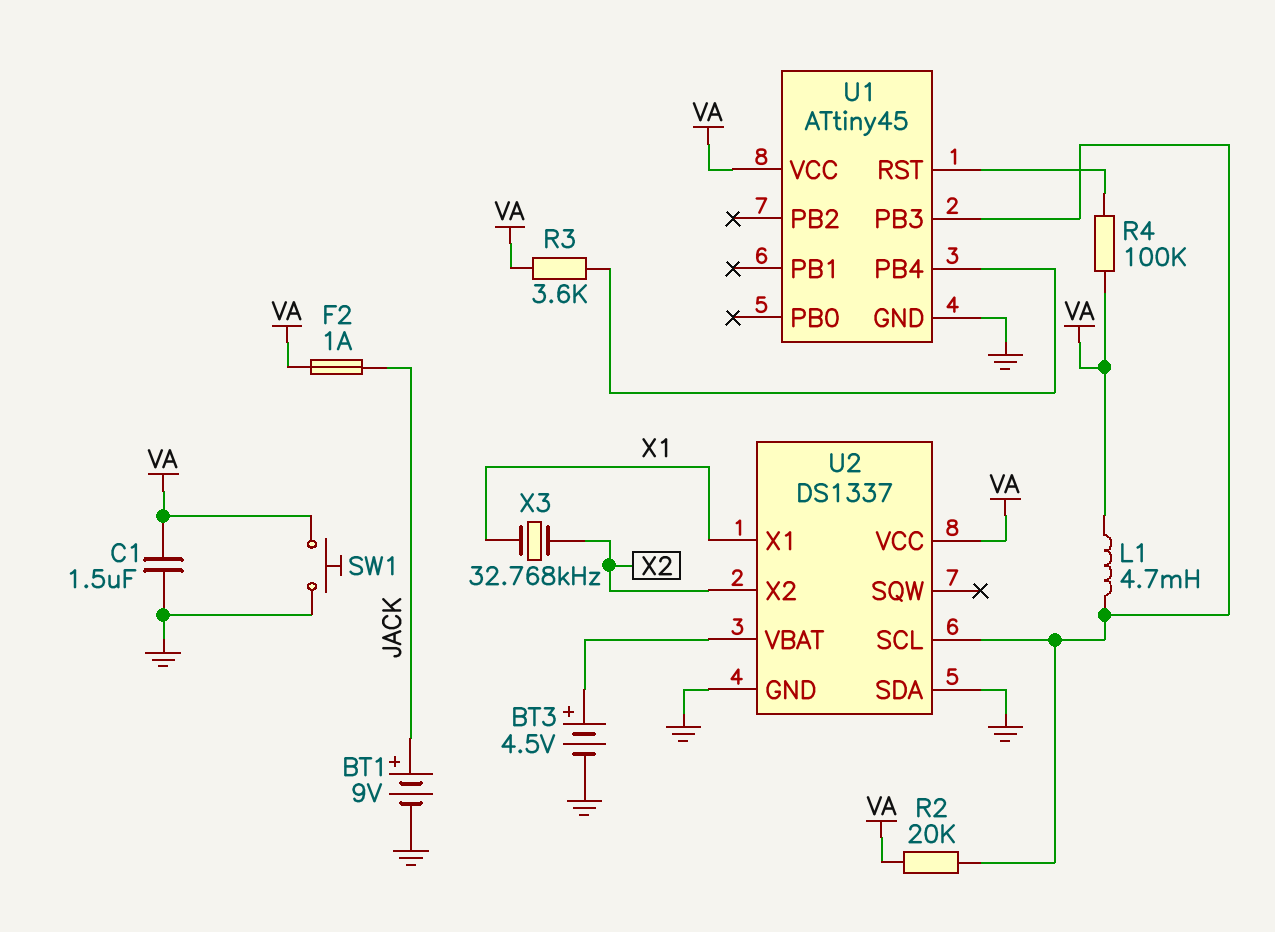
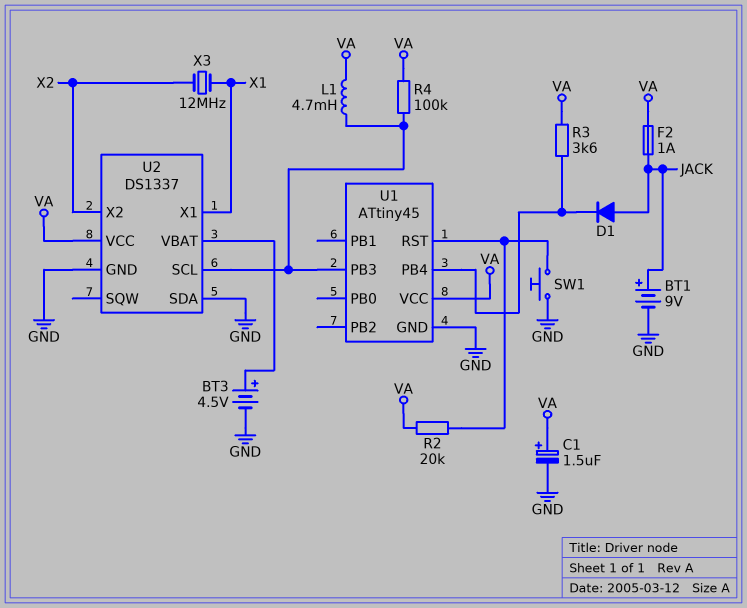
C1: 1.5uF (GND, VA) -> 1.5uF (plus VA, minus GND)
D1: none -> diode (A JACK, K U1/PB4)
R2: 20k (U1/PB3, VA) -> 20k (U1/RST, VA)
R4: 100k (U1/RST, VA) -> 100k (U1/PB3, VA)
SW1: button (GND, VA) -> button (GND, U1/RST)
X3: 32.768kHz (X1, X2) -> 12MHz (X1, X2)

